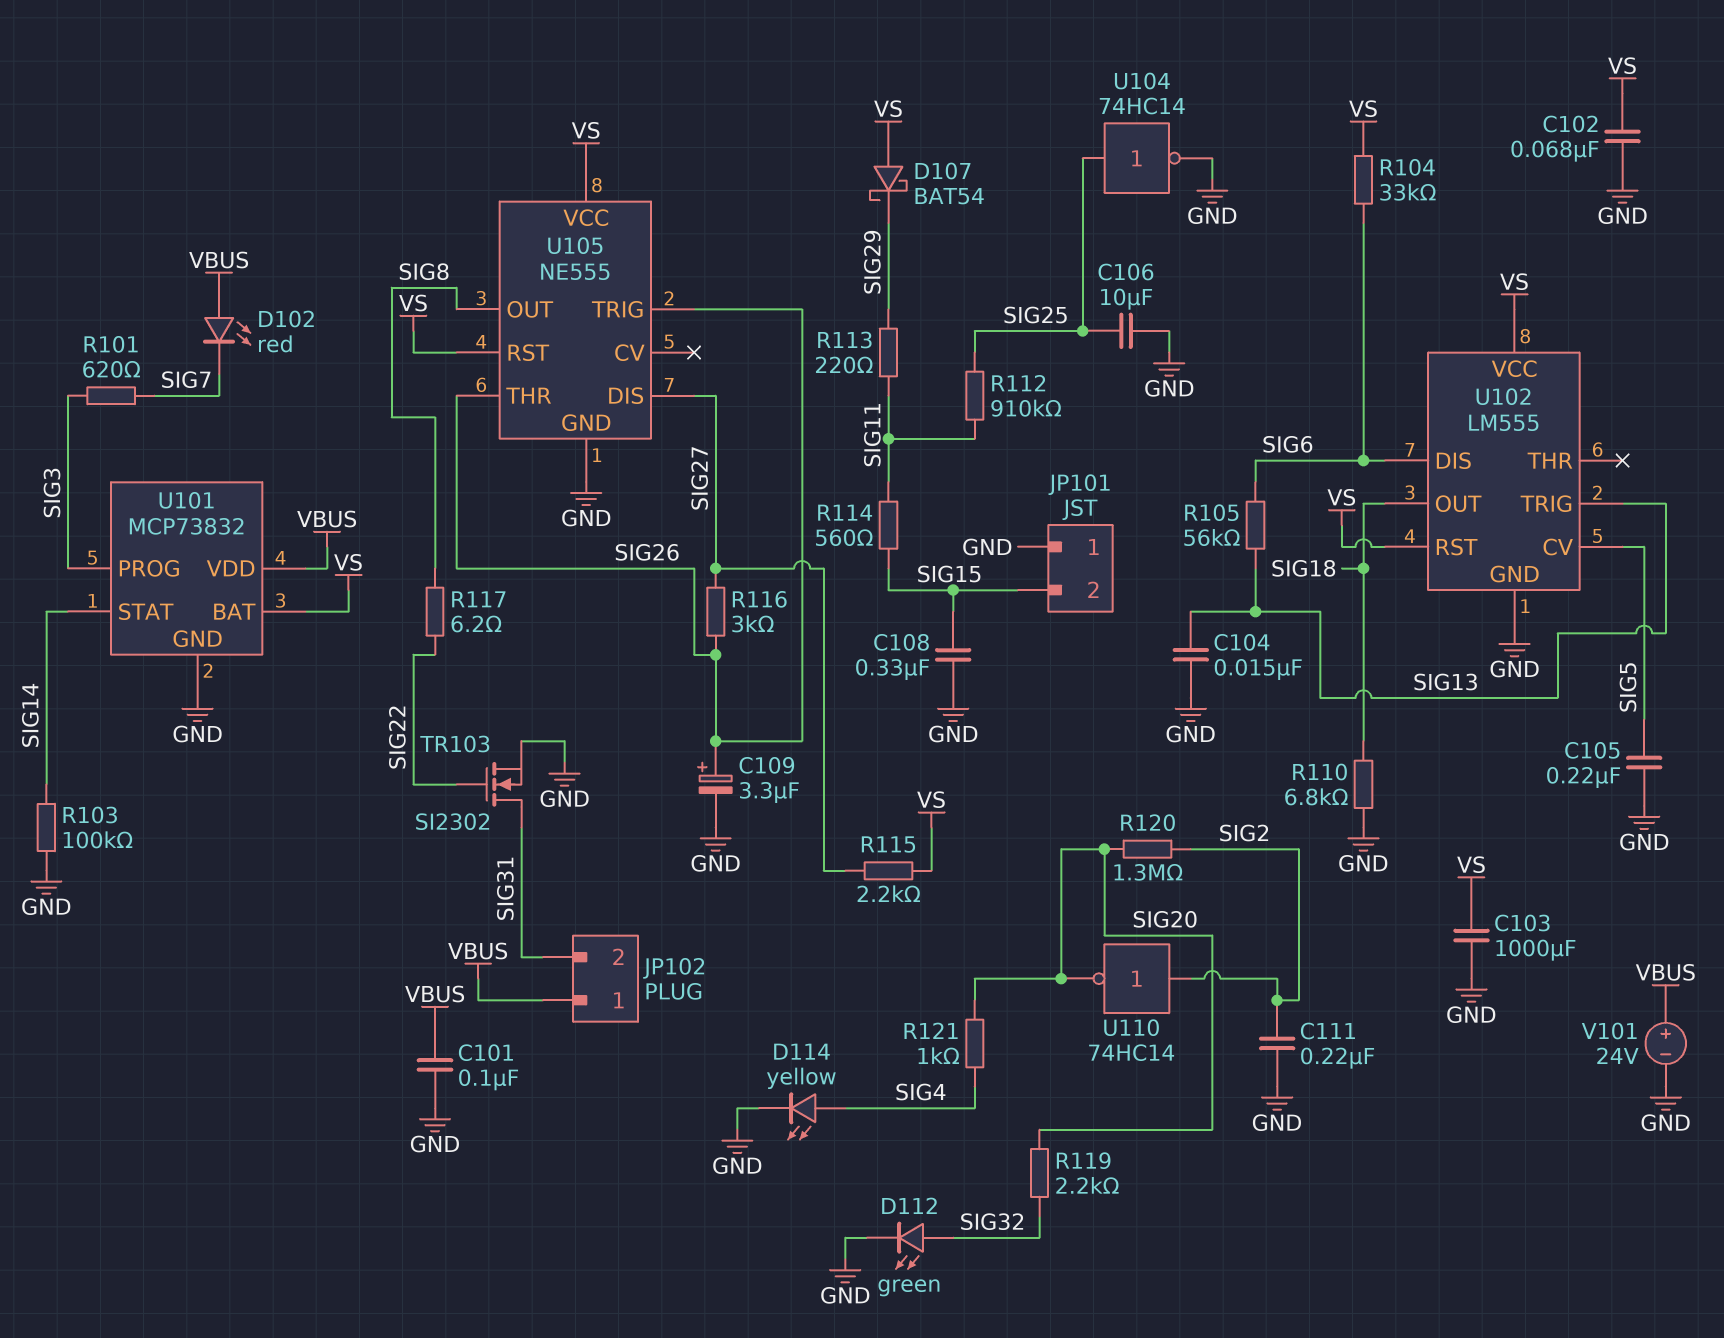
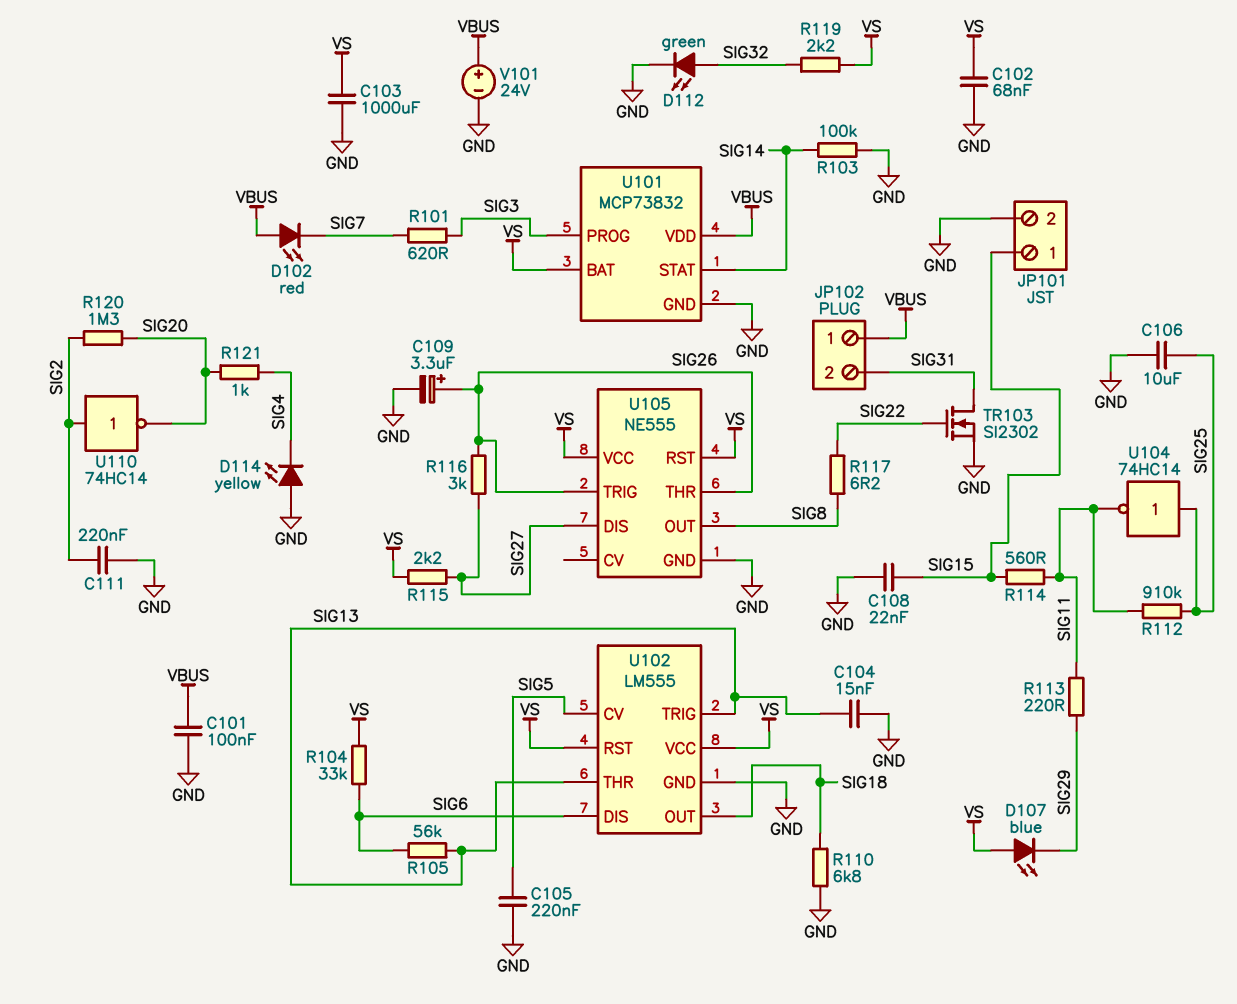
C108: 330nF (GND, SIG15) -> 22nF (GND, SIG15)
D107: schottky BAT54 (A VS, K SIG29) -> LED blue (A VS, K SIG29)
D114: LED yellow (A SIG4, K GND) -> LED yellow (A GND, K SIG4)
JP101 pin 1: GND -> SIG15
JP101 pin 2: SIG15 -> GND
R119: 2.2k (SIG20, SIG32) -> 2.2k (SIG32, VS)
U102 pin THR: none -> SIG13
U104: NOT 74HC14 (in SIG25, out GND) -> NOT 74HC14 (in SIG25, out SIG11)

